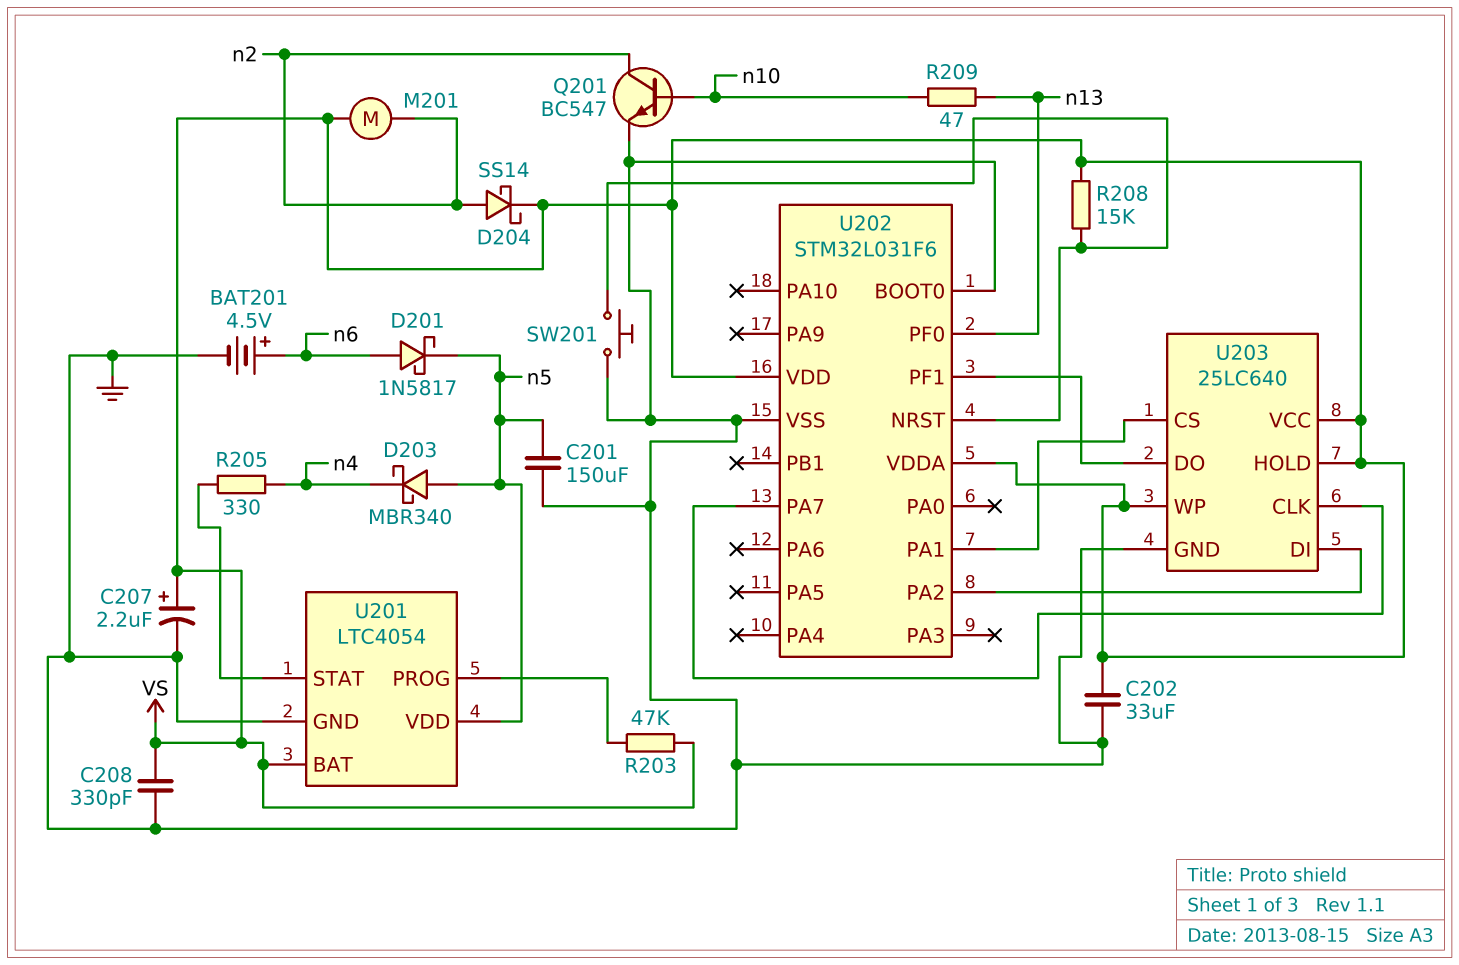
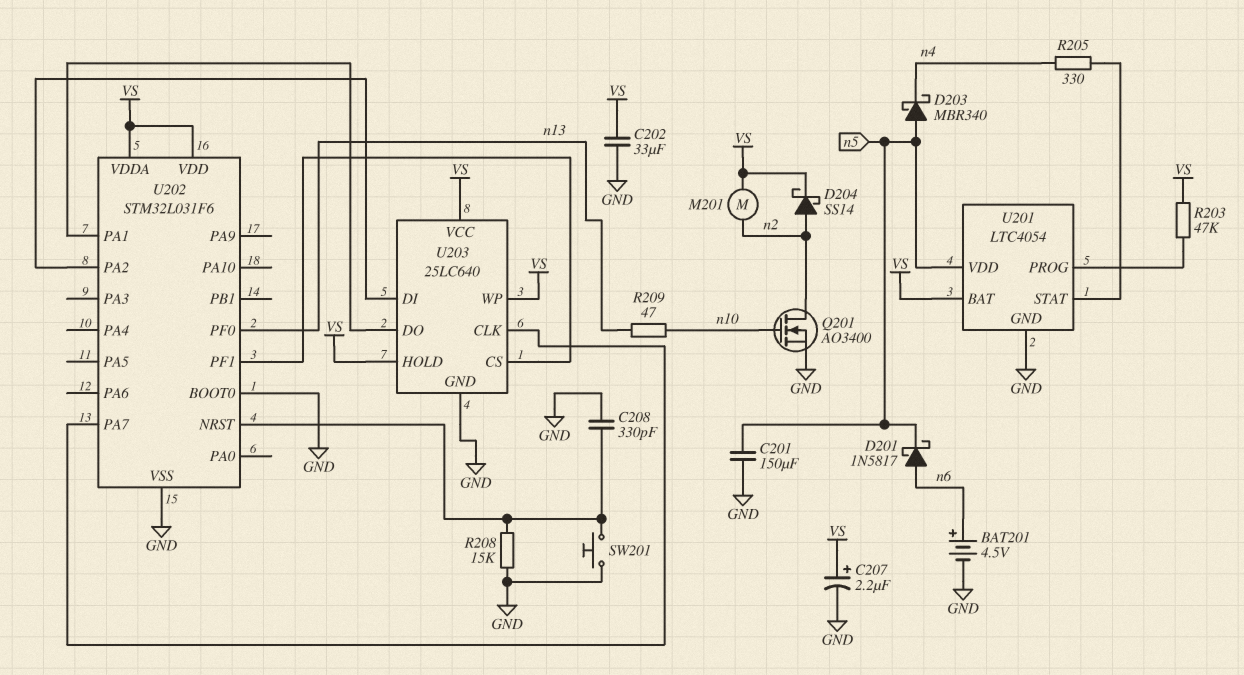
C208: 330pF (GND, VS) -> 330pF (GND, U202/NRST)
Q201: NPN BC547 (B n10, C n2, E GND) -> NMOS AO3400 (G n10, D n2, S GND)
R208: 15k (U202/NRST, VS) -> 15k (GND, U202/NRST)
U203 pin CS: U202/PA1 -> U202/PF1
U203 pin DO: U202/PF1 -> U202/PA1

